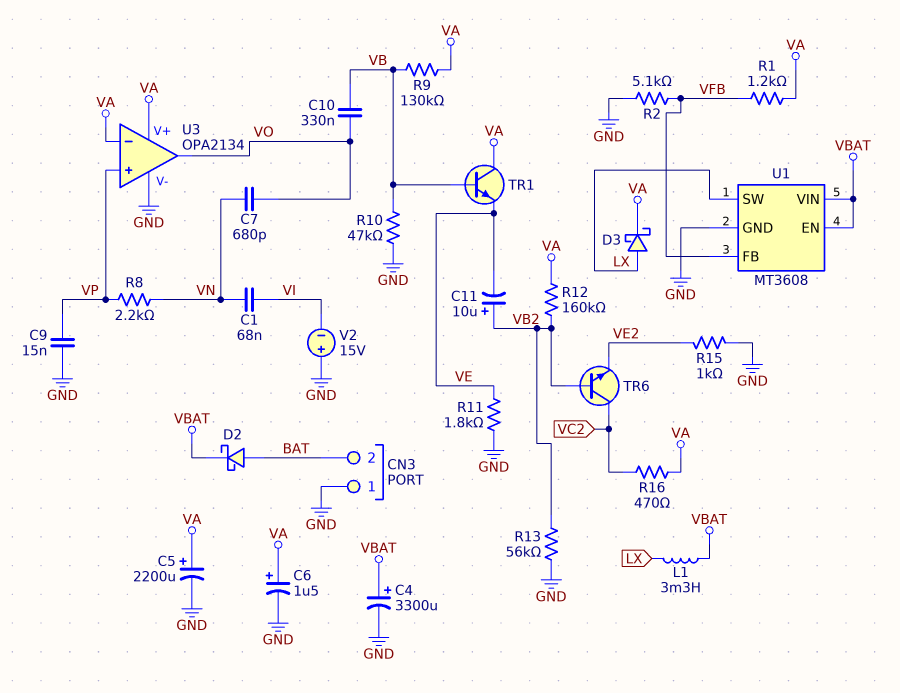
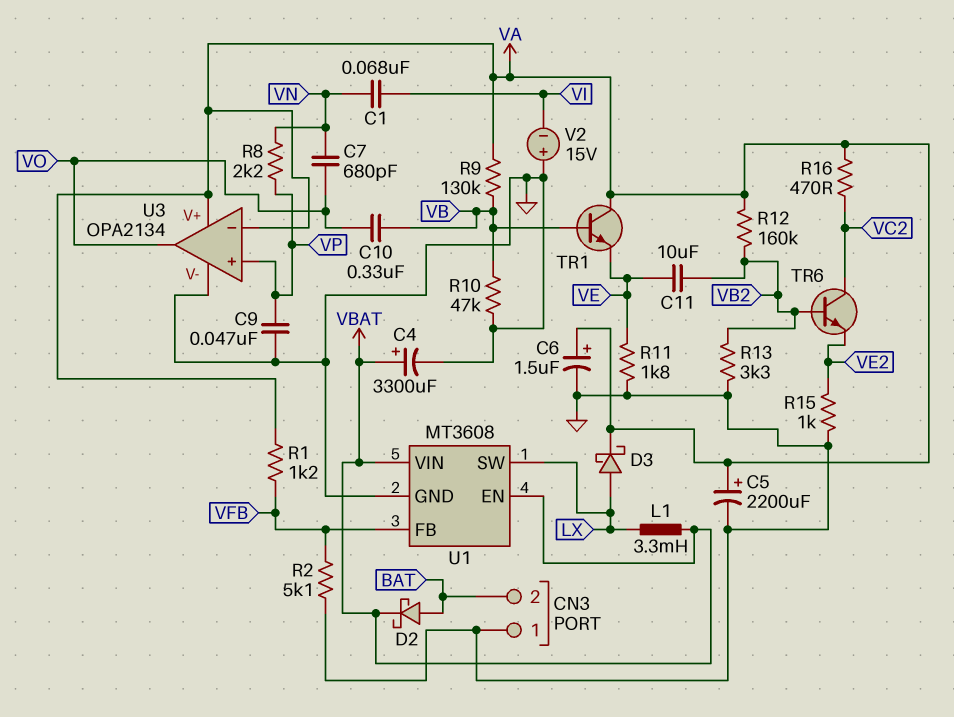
C9: 15nF (GND, VP) -> 47nF (GND, VP)
C11: 10uF (plus VB2, minus VE) -> 10uF (VB2, VE)
R13: 56k (GND, VB2) -> 3.3k (GND, VB2)

